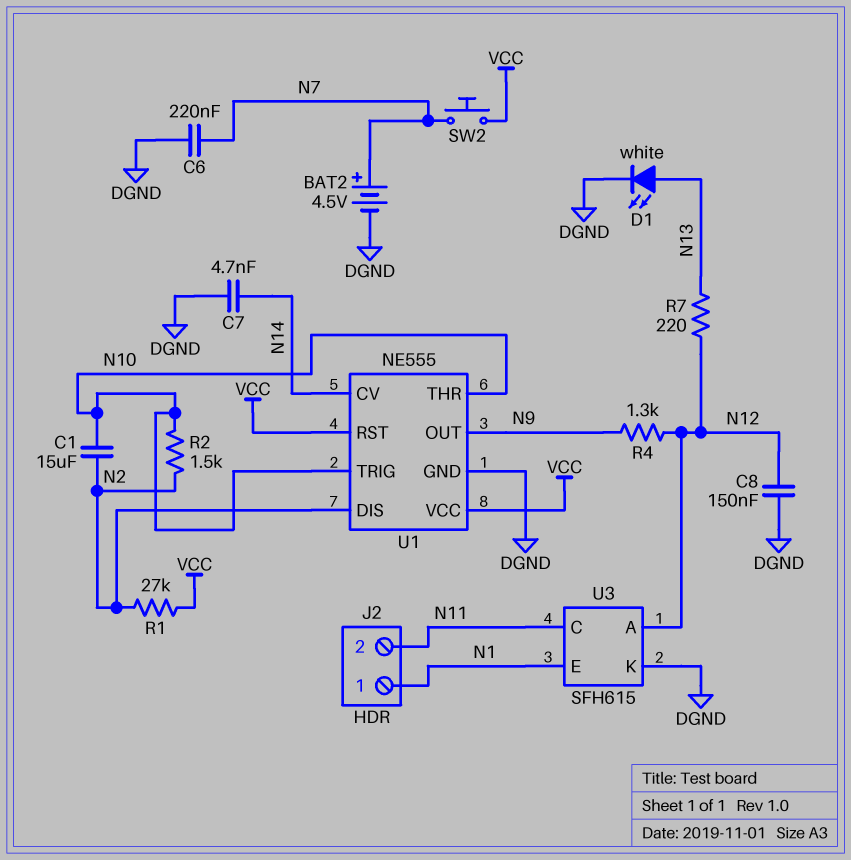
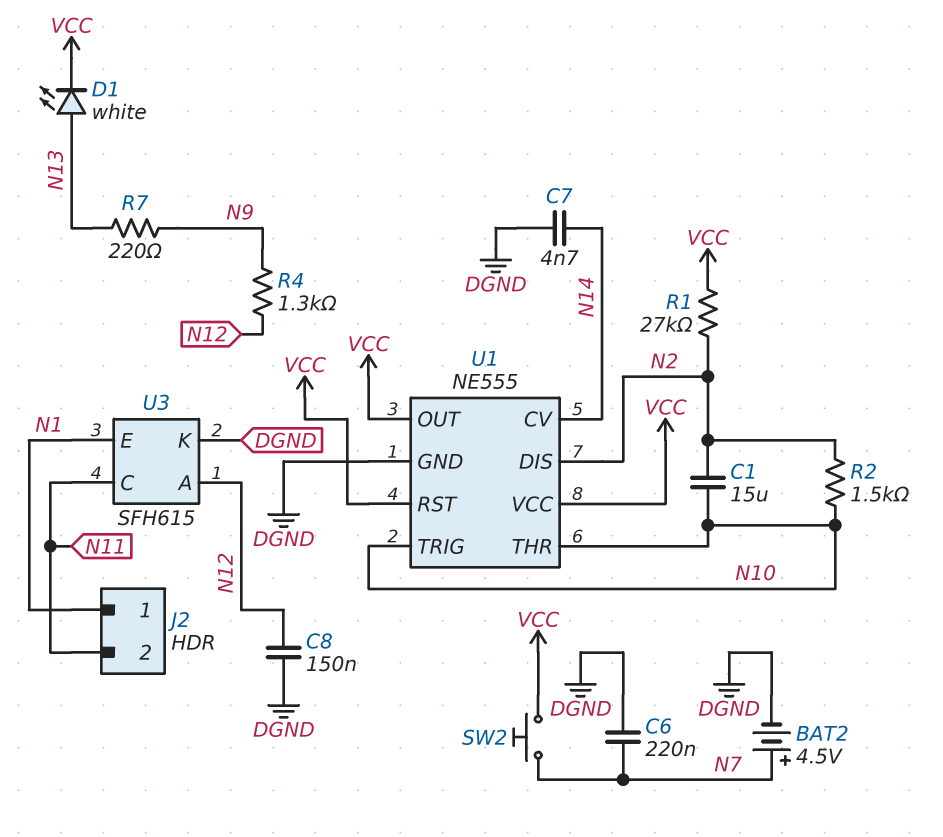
D1: LED white (A N13, K DGND) -> LED white (A N13, K VCC)
R7: 220 (N12, N13) -> 220 (N9, N13)
U1 pin OUT: N9 -> VCC

